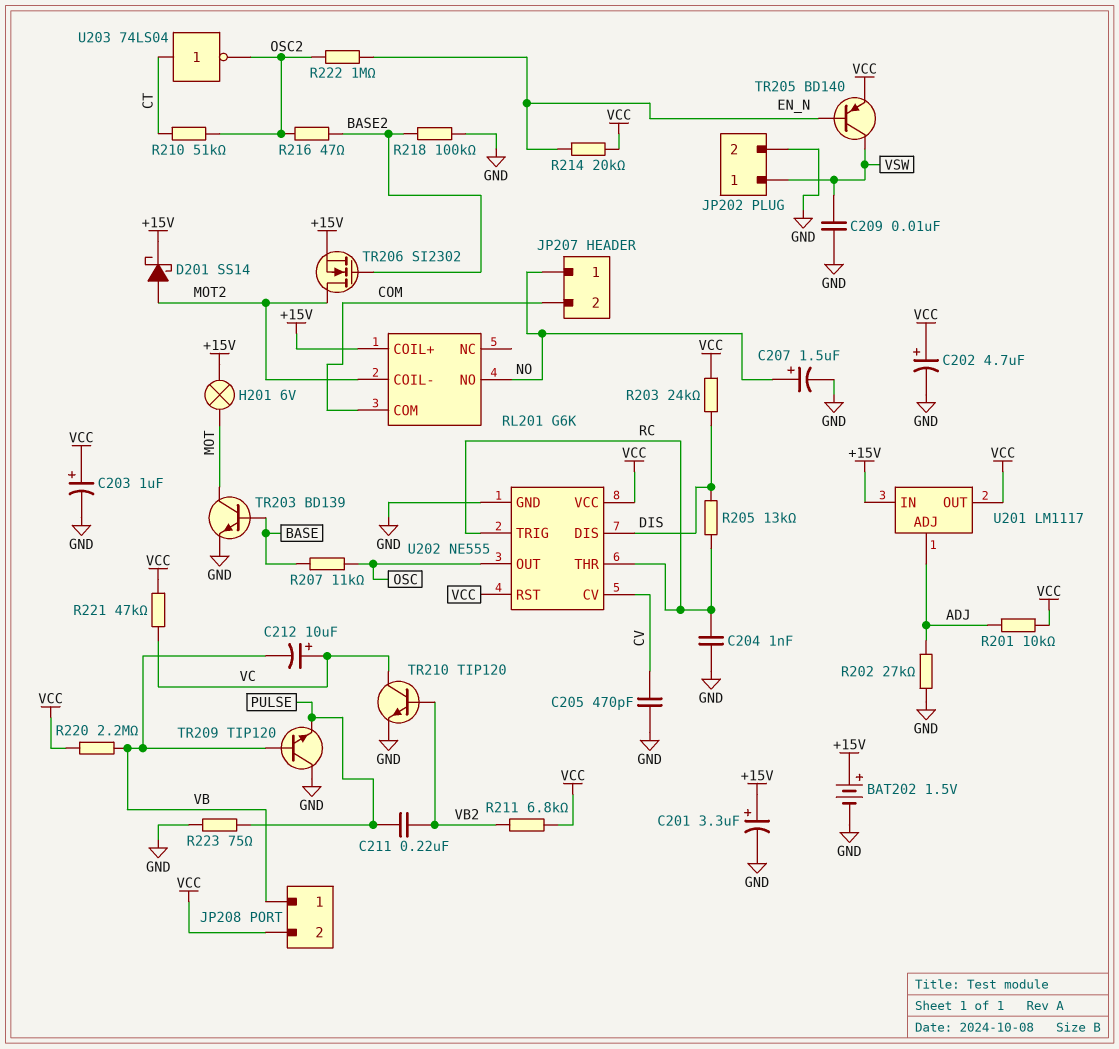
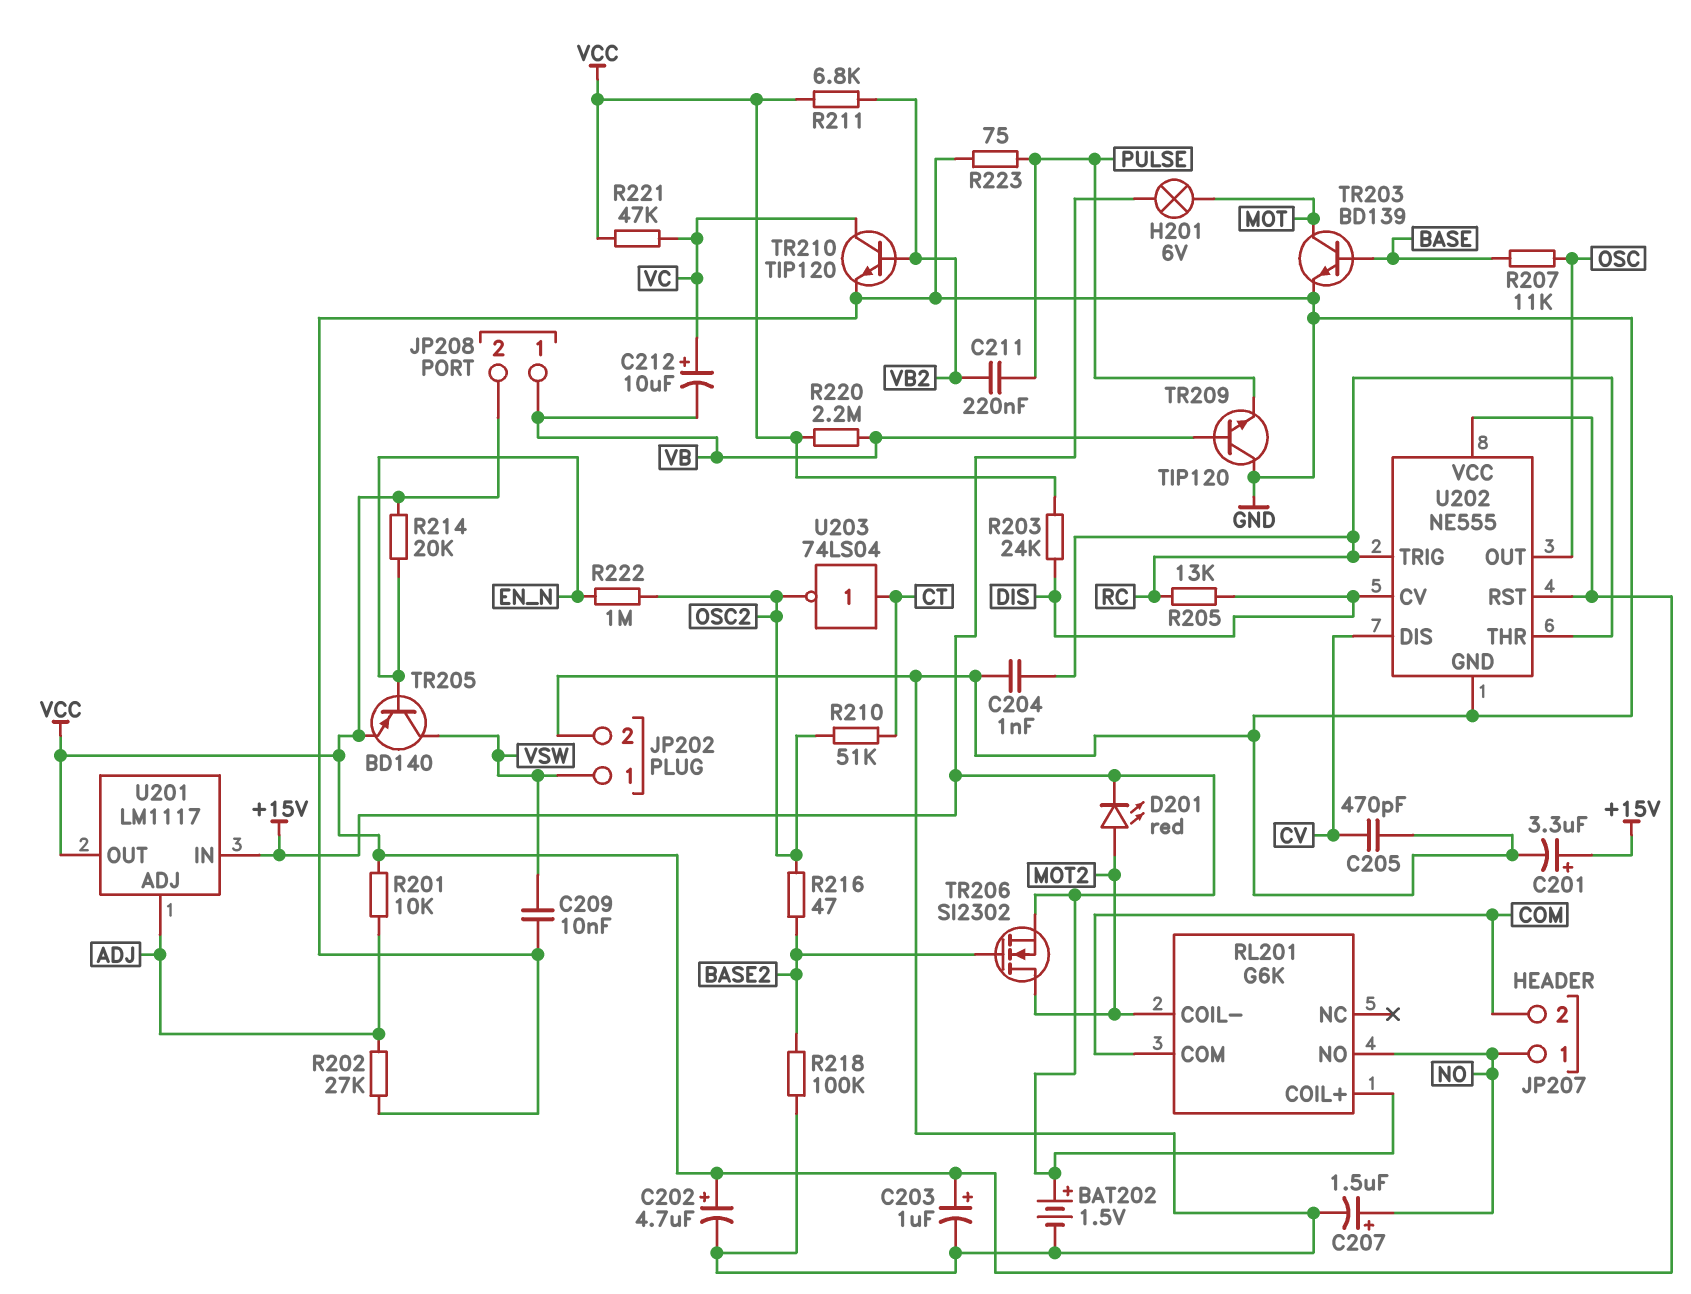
D201: schottky SS14 (A MOT2, K +15V) -> LED red (A MOT2, K +15V)
U202 pin CV: CV -> DIS
U202 pin DIS: DIS -> CV

